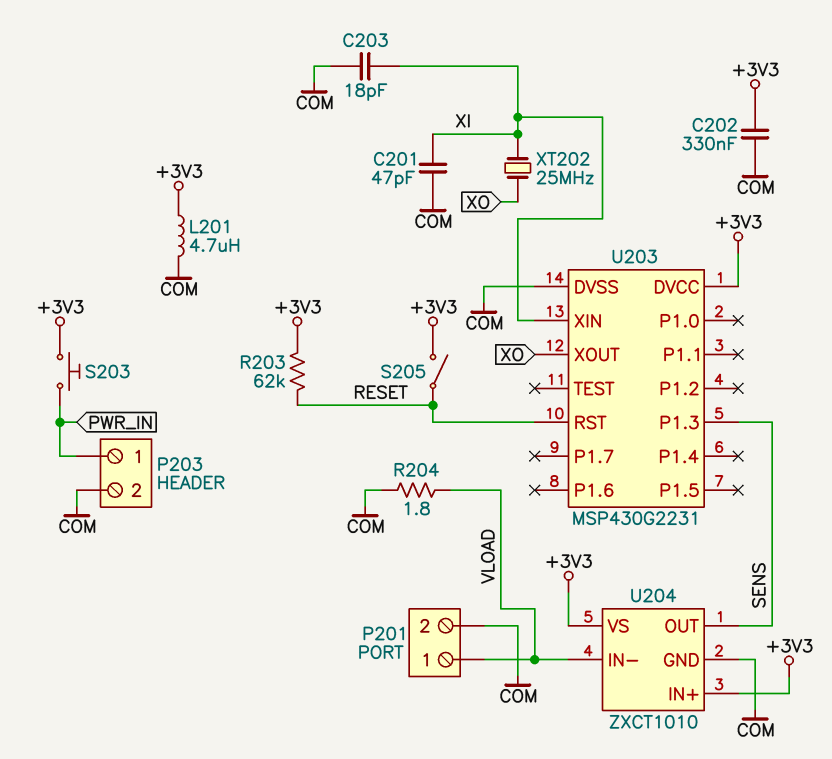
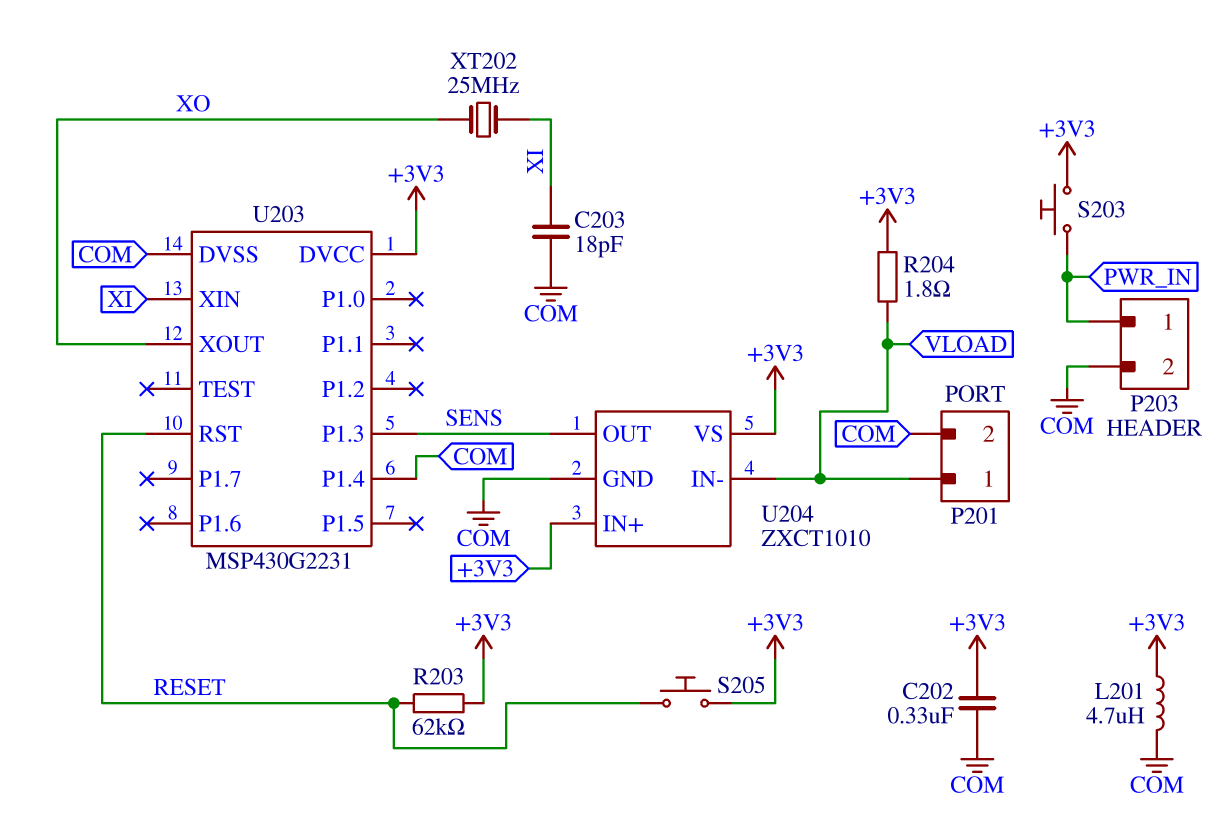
C201: 47pF (COM, XI) -> none
R204: 1.8 (COM, VLOAD) -> 1.8 (+3V3, VLOAD)
S205: switch (+3V3, RESET) -> button (+3V3, RESET)
U203 pin P1.4: none -> COM

